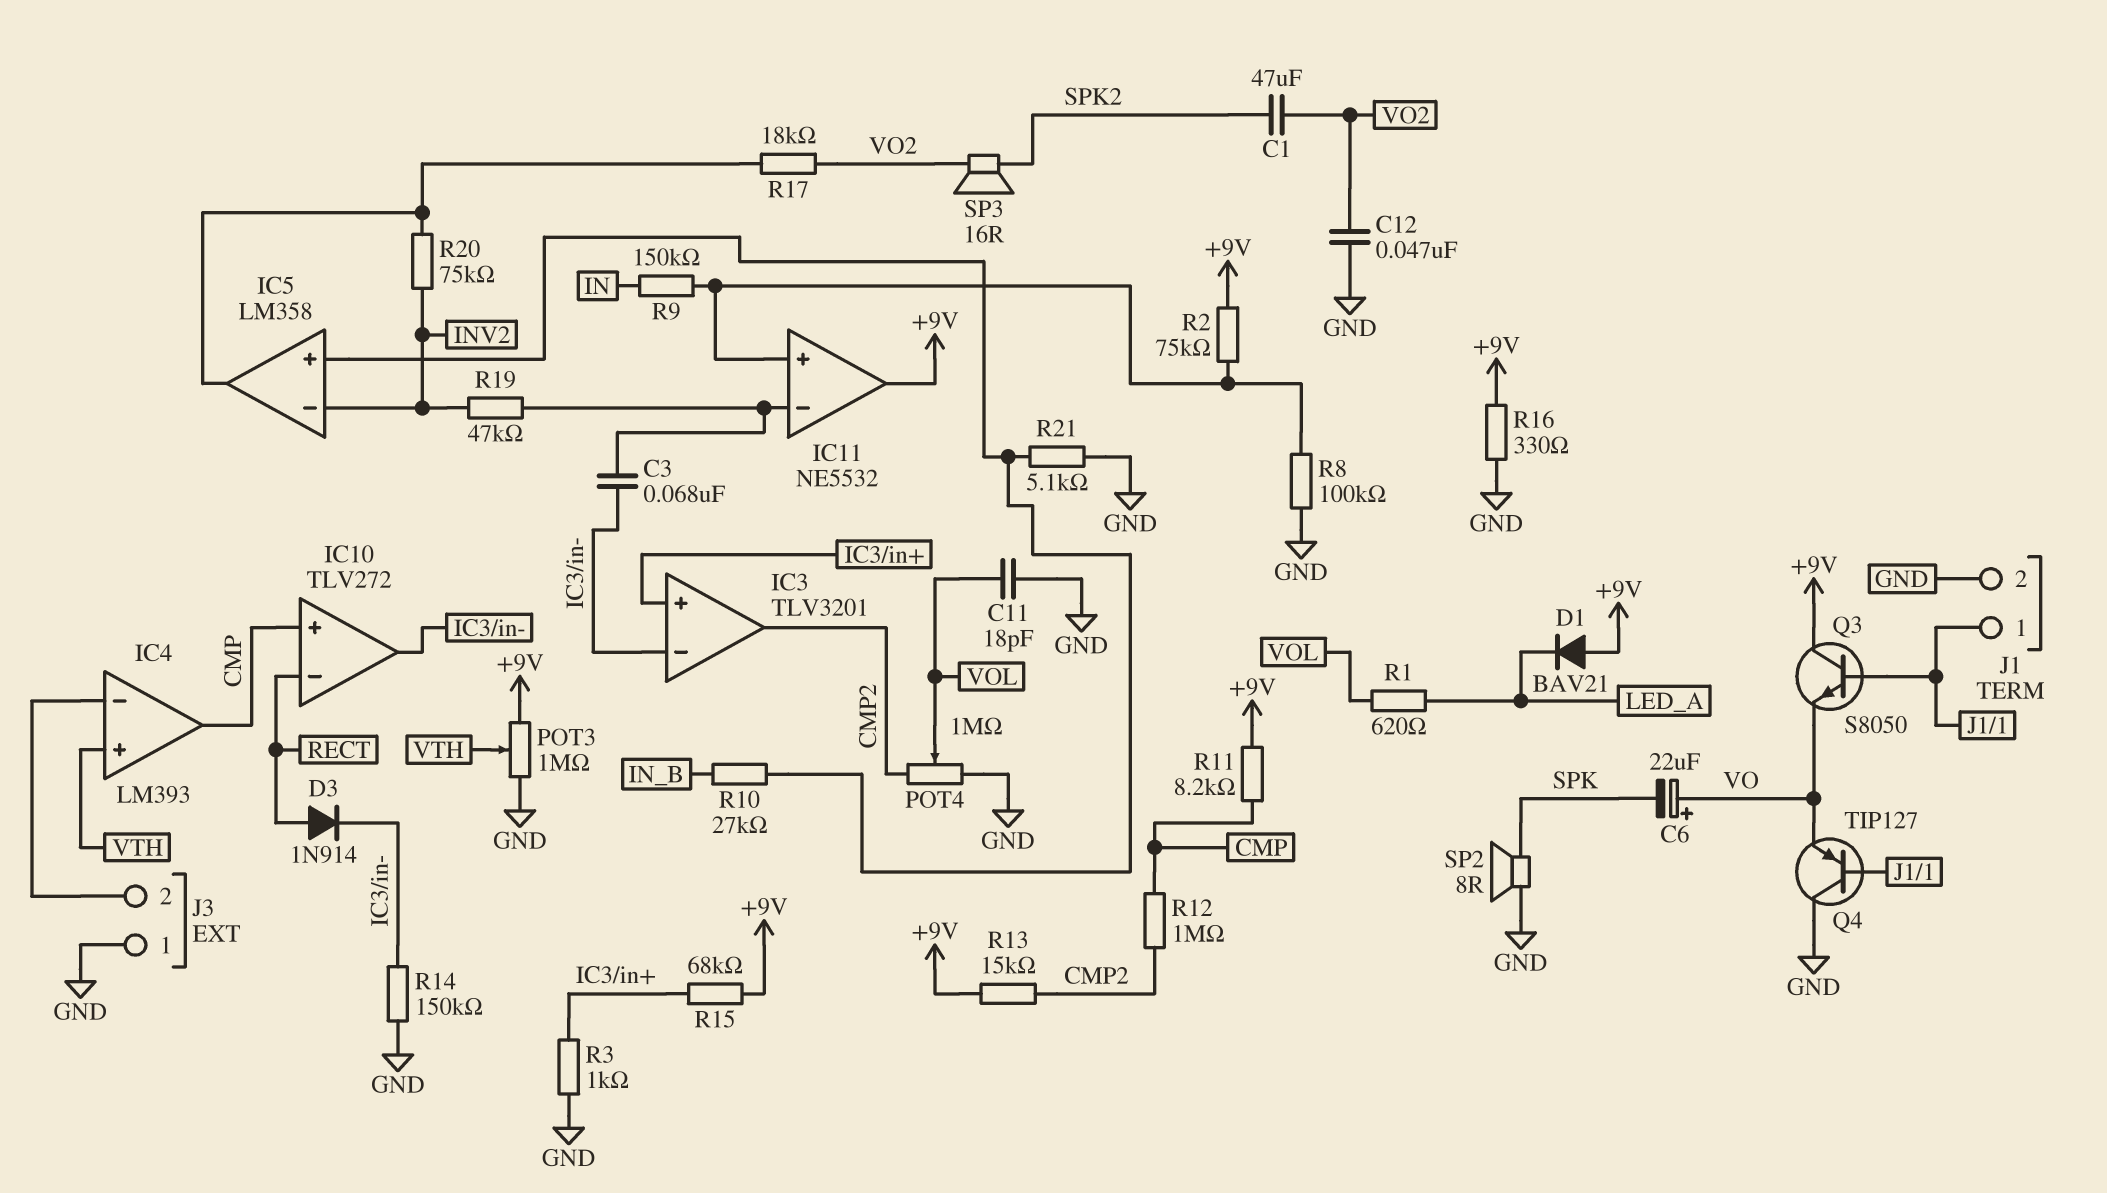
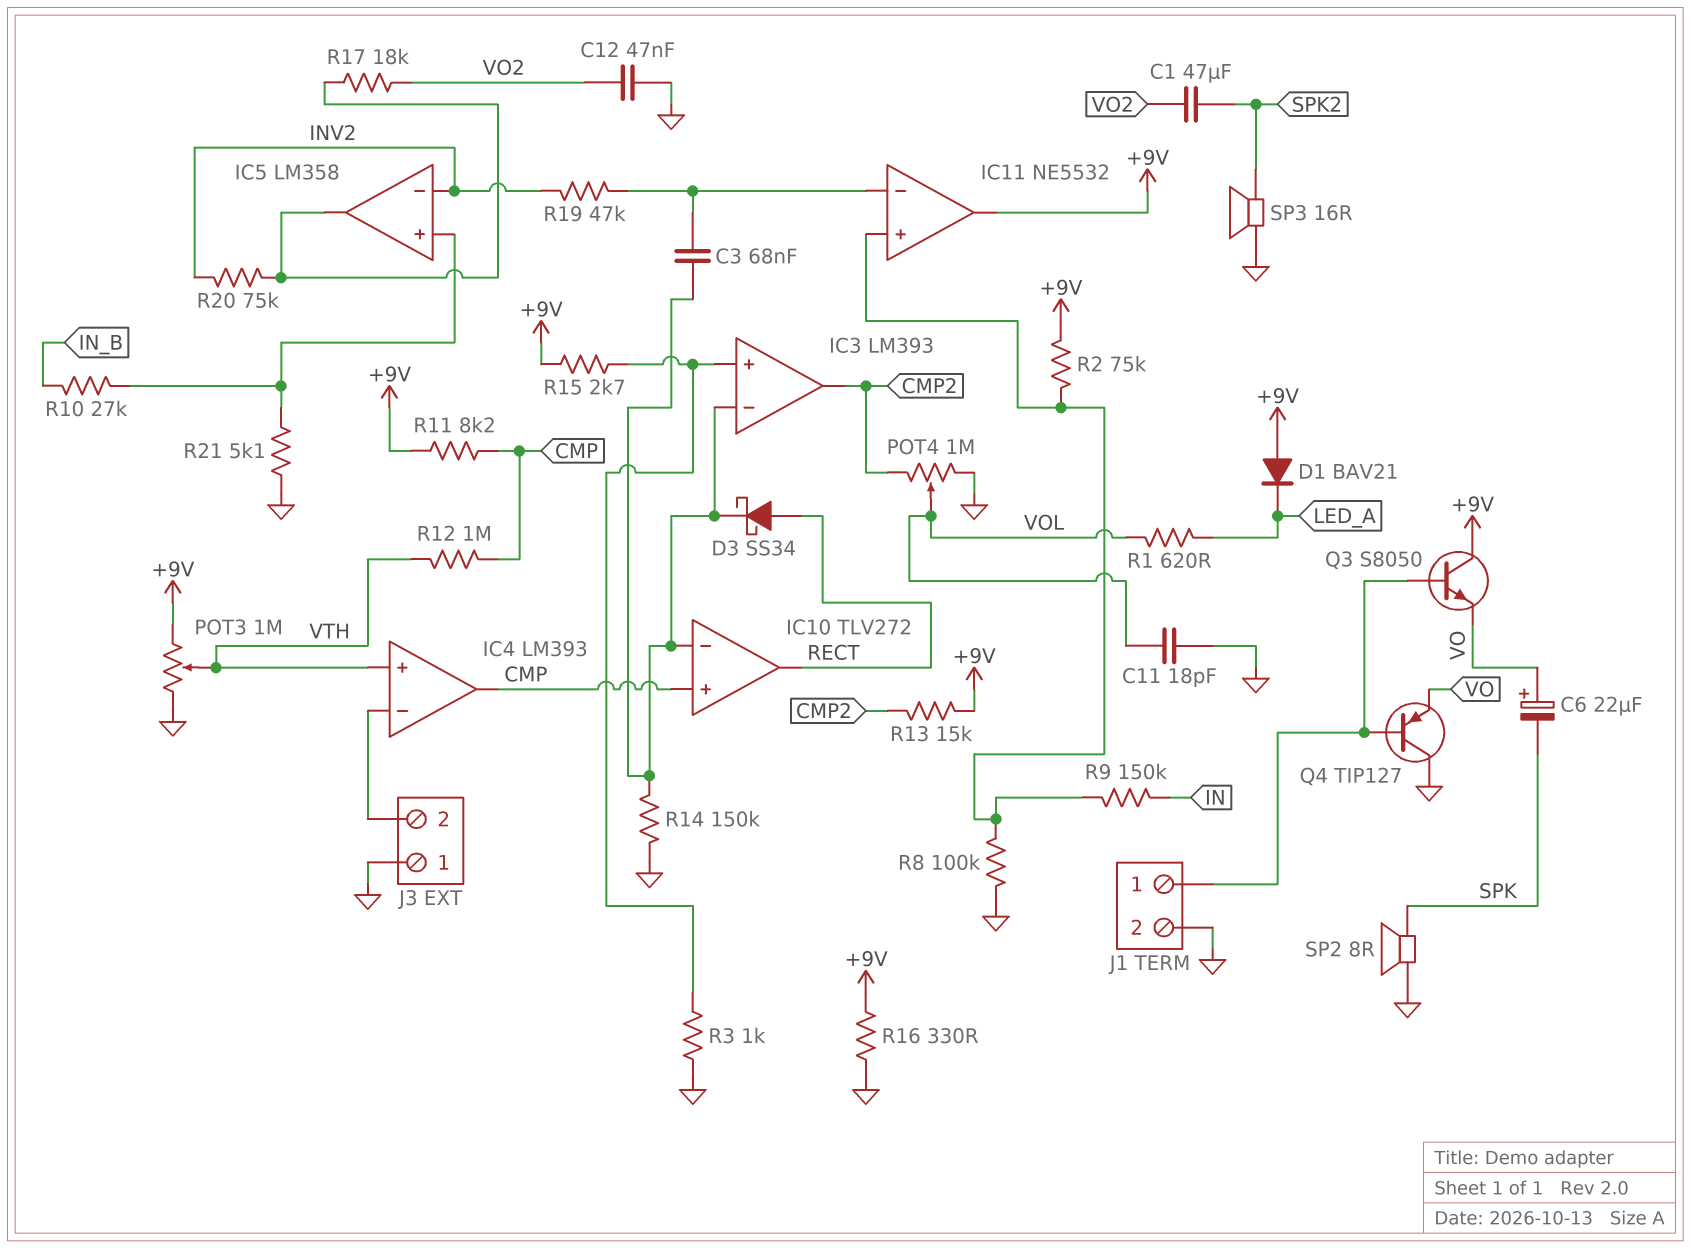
D3: diode 1N914 (A RECT, K IC3/in-) -> schottky SS34 (A RECT, K IC3/in-)
IC3: TLV3201 -> LM393
IC10 pin in-: RECT -> IC3/in-
IC10 pin out: IC3/in- -> RECT
R12: 1M (CMP, CMP2) -> 1M (CMP, VTH)
R15: 68k (+9V, IC3/in+) -> 2.7k (+9V, IC3/in+)
SP3: speaker 16R (SPK2, VO2) -> speaker 16R (GND, SPK2)

